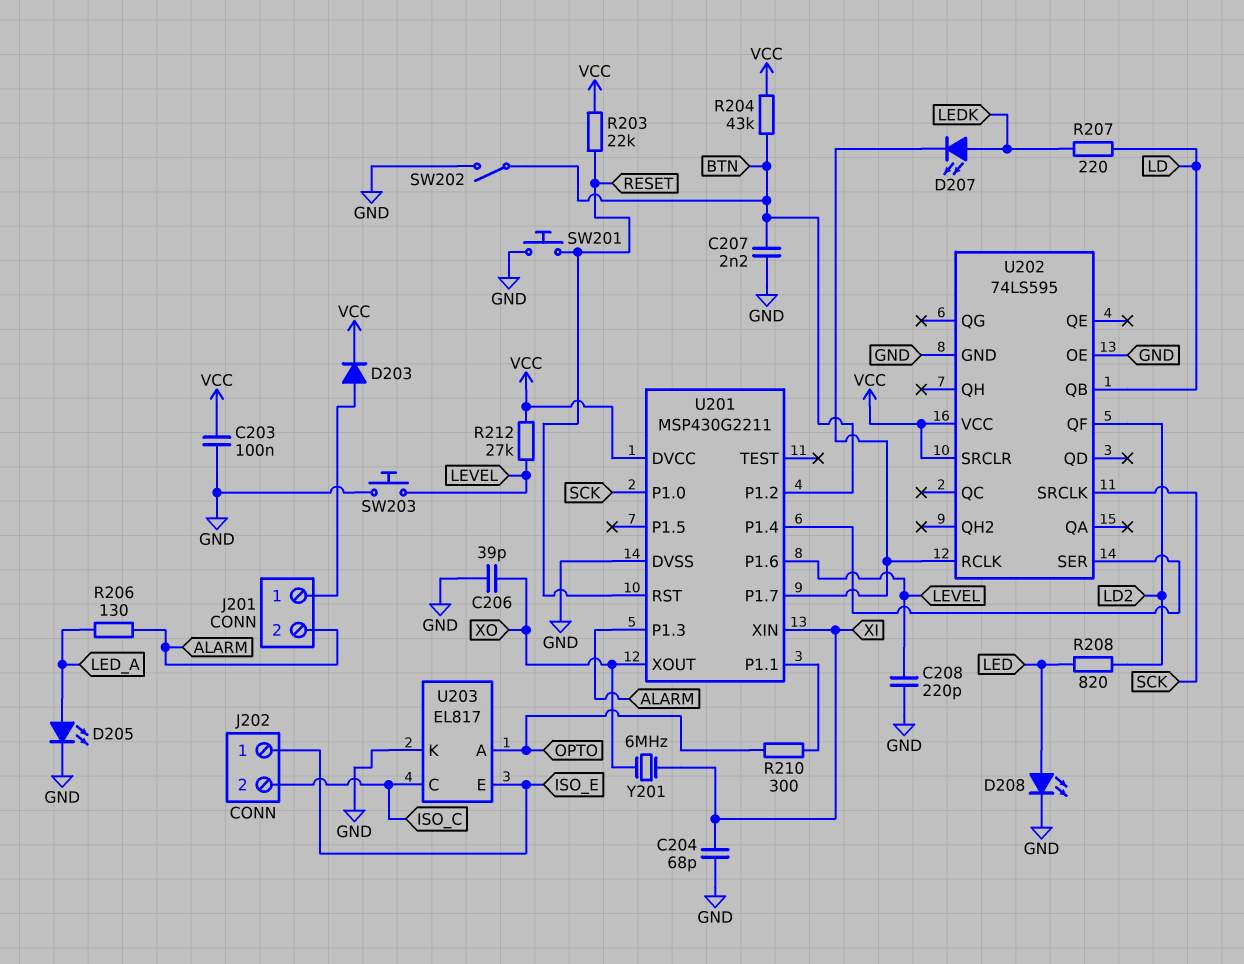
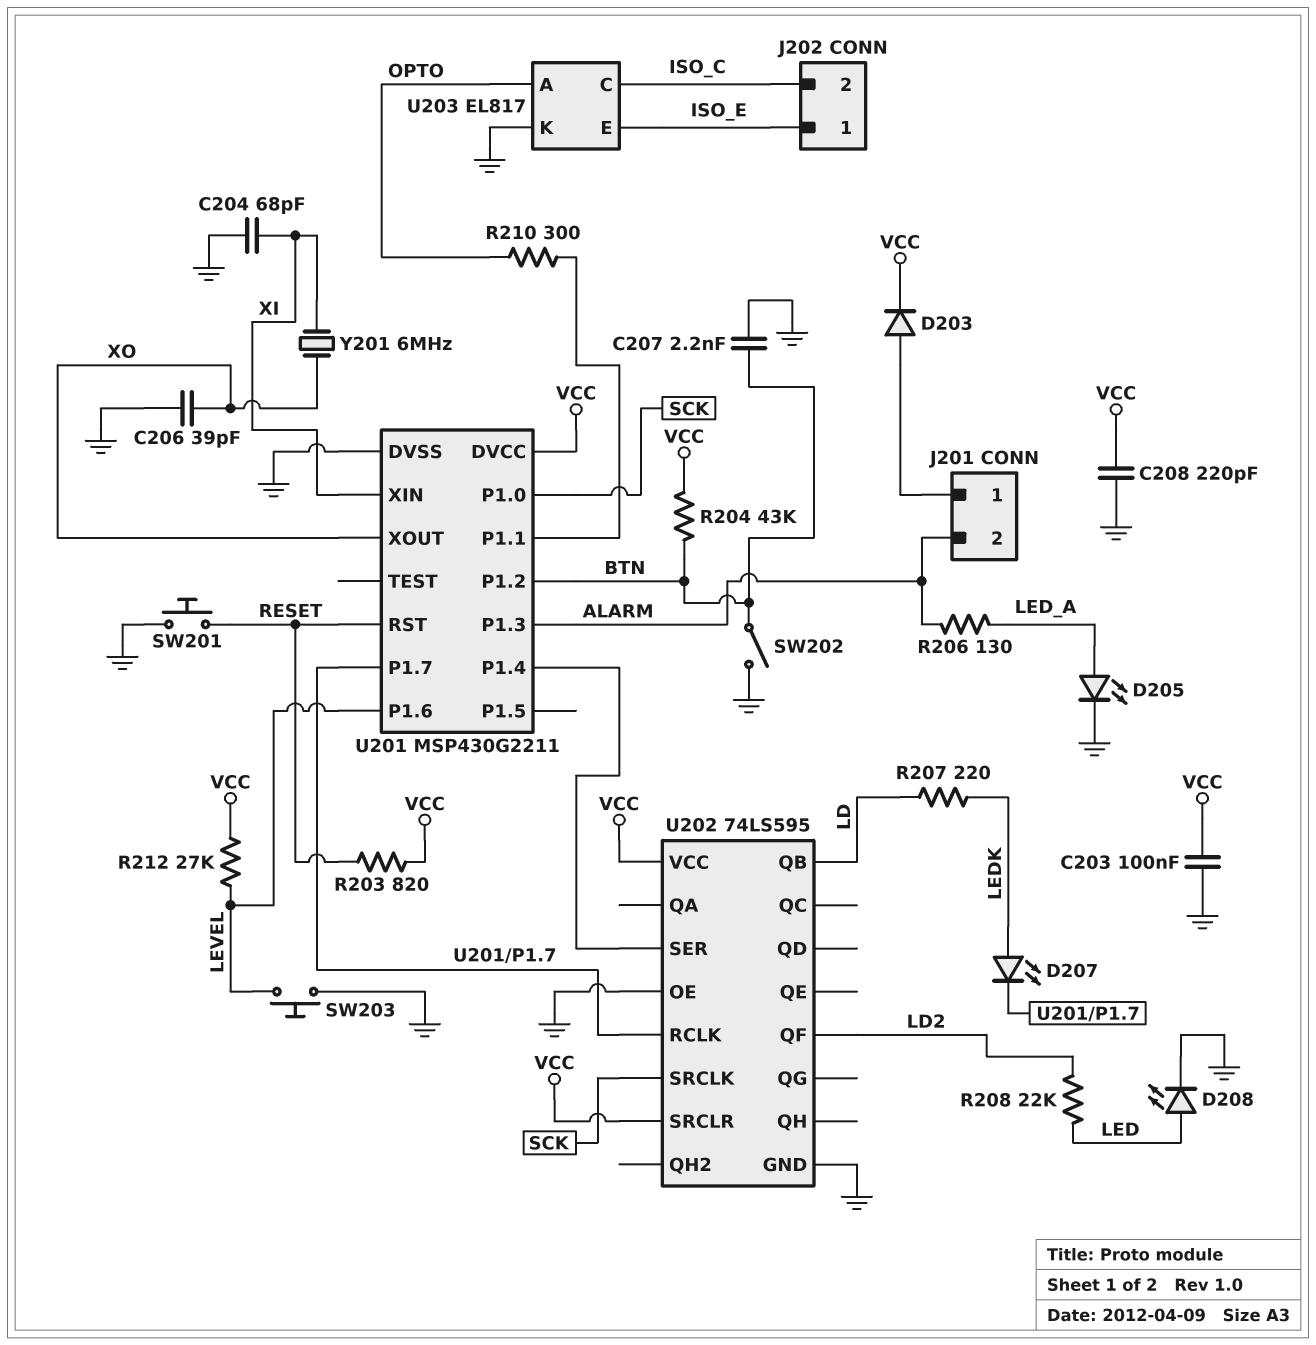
C208: 220pF (GND, LEVEL) -> 220pF (GND, VCC)
R203: 22k (RESET, VCC) -> 820 (RESET, VCC)
R208: 820 (LD2, LED) -> 22k (LD2, LED)

